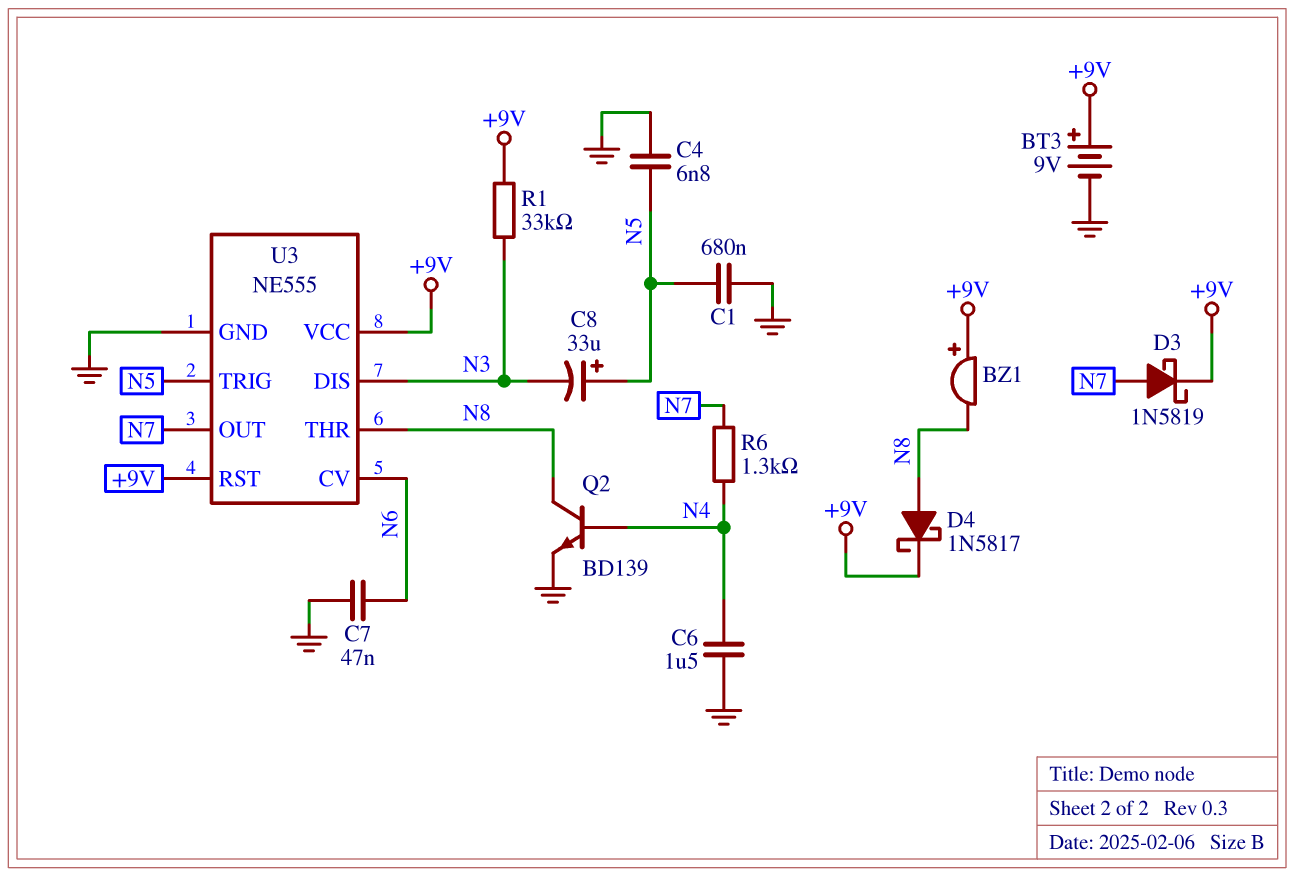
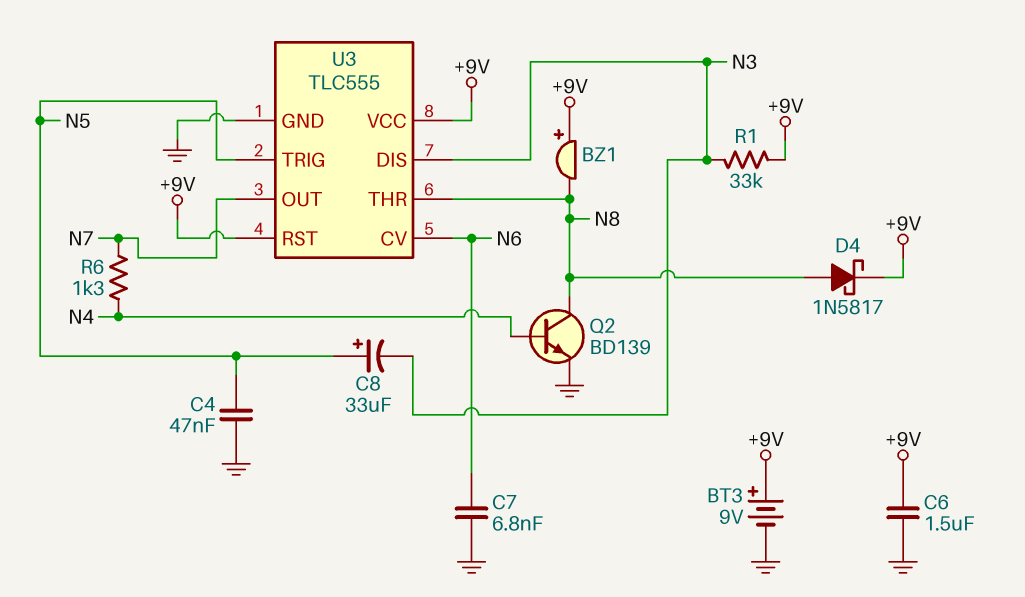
C1: 680nF (GND, N5) -> none
C4: 6.8nF (GND, N5) -> 47nF (GND, N5)
C6: 1.5uF (GND, N4) -> 1.5uF (+9V, GND)
C7: 47nF (GND, N6) -> 6.8nF (GND, N6)
D3: schottky 1N5819 (A N7, K +9V) -> none
U3: NE555 -> TLC555

